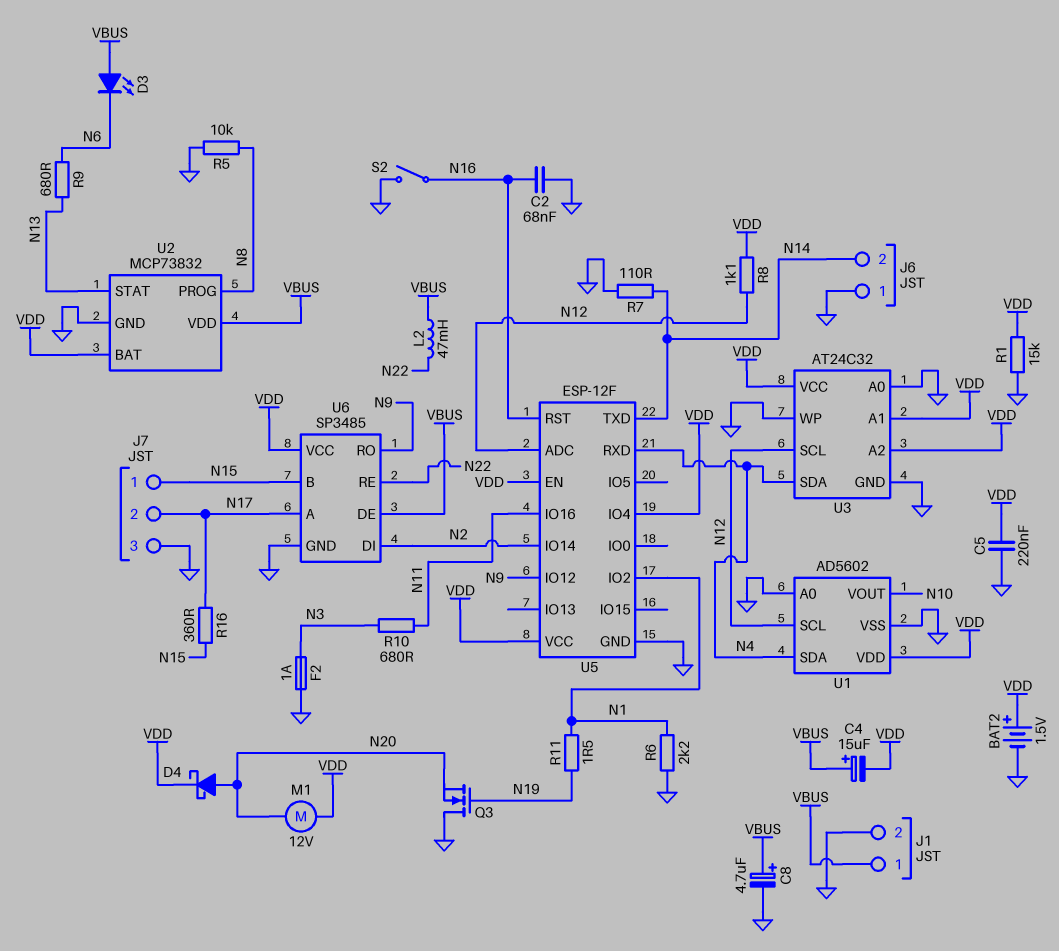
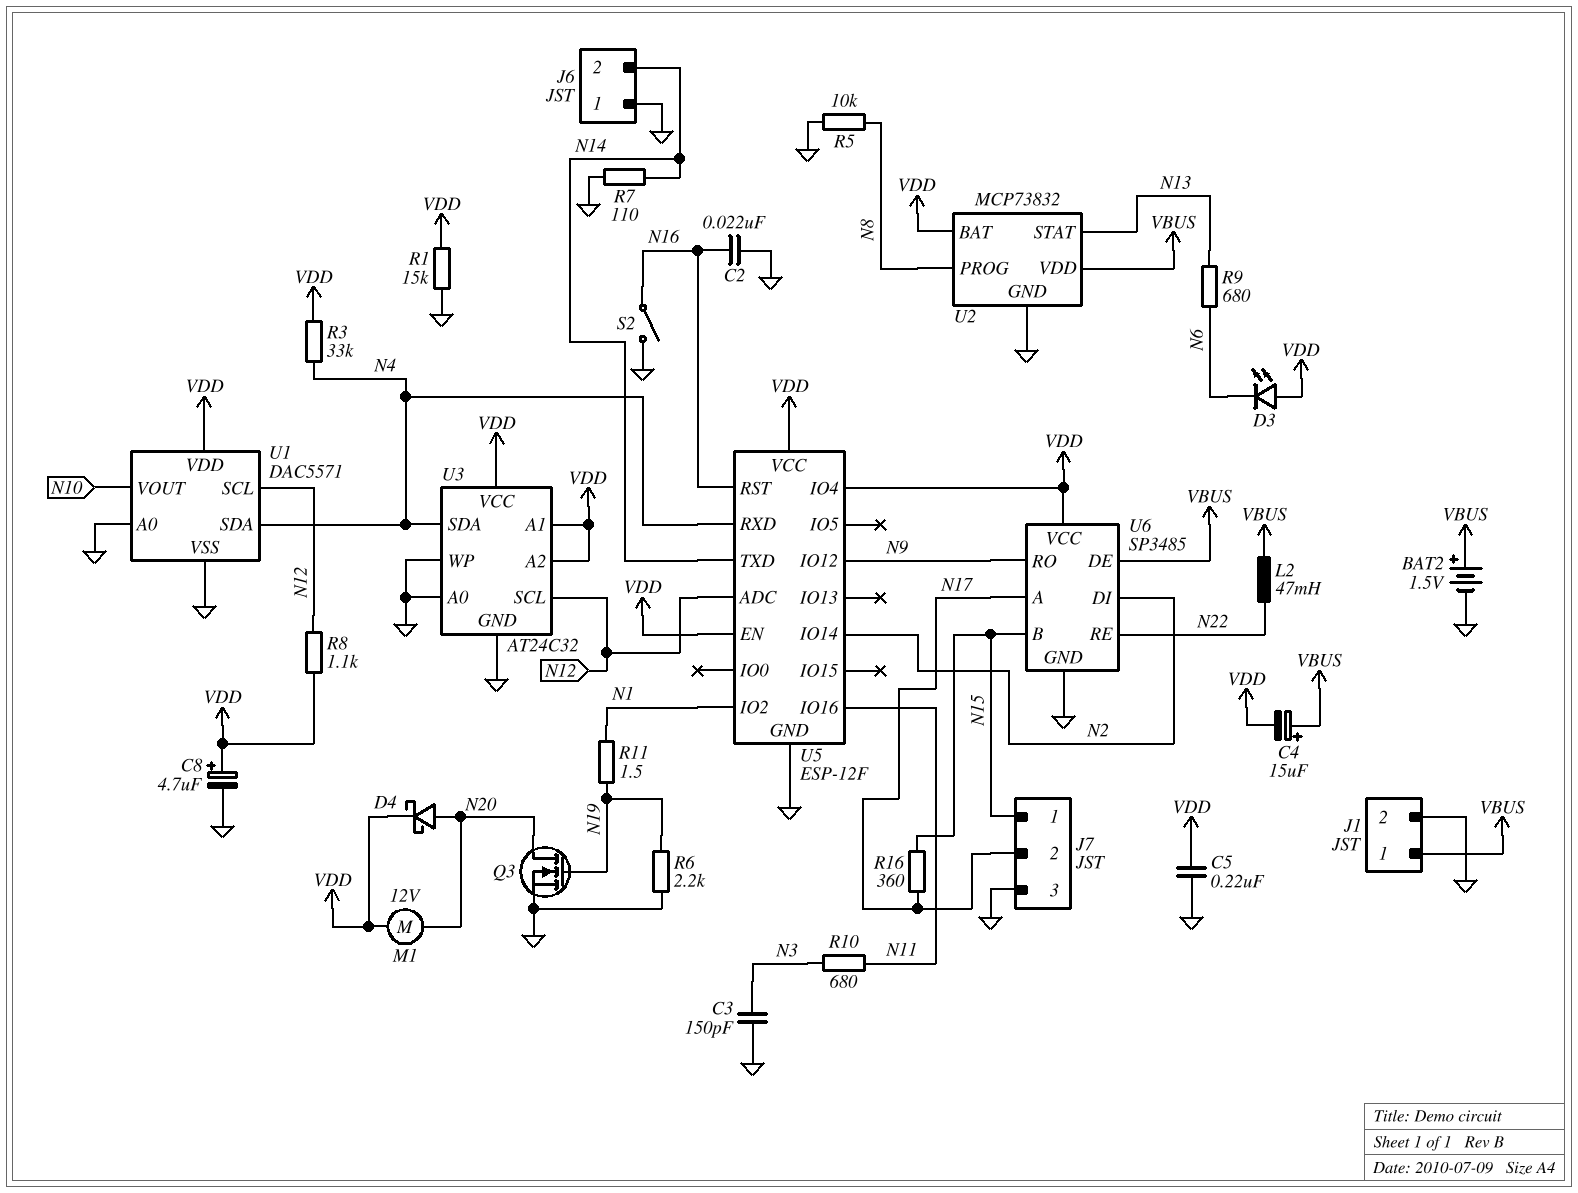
BAT2: 1.5V (plus VDD, minus GND) -> 1.5V (plus VBUS, minus GND)
C2: 68nF (GND, N16) -> 22nF (GND, N16)
C3: none -> 150pF (GND, N3)
C8: 4.7uF (plus VBUS, minus GND) -> 4.7uF (plus VDD, minus GND)
D3: LED (A VBUS, K N6) -> LED (A VDD, K N6)
F2: 1A (GND, N3) -> none
Q3: NMOS (G N19, D GND, S N20) -> NMOS (G N19, D N20, S GND)
R3: none -> 33k (N4, VDD)
R6: 2.2k (GND, N1) -> 2.2k (GND, N19)
U1: AD5602 -> DAC5571

